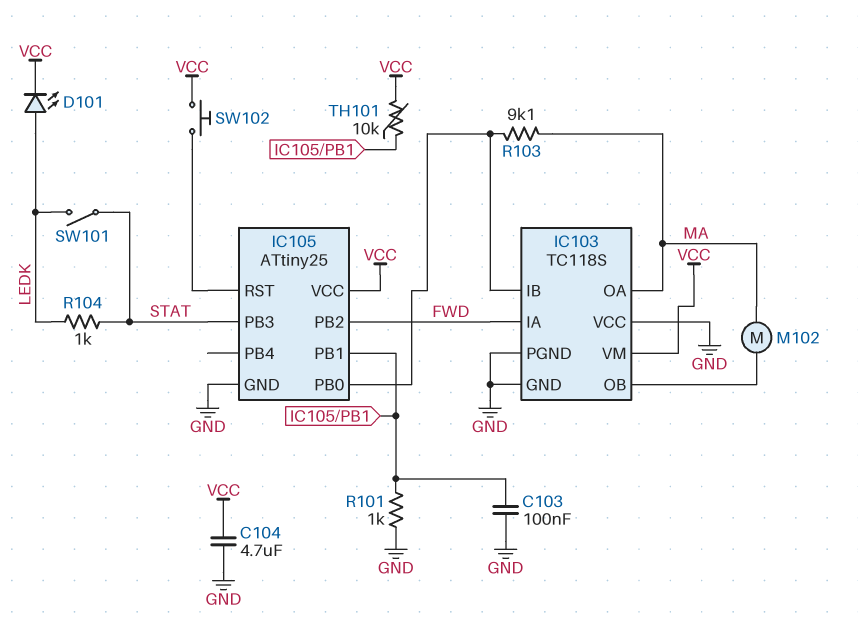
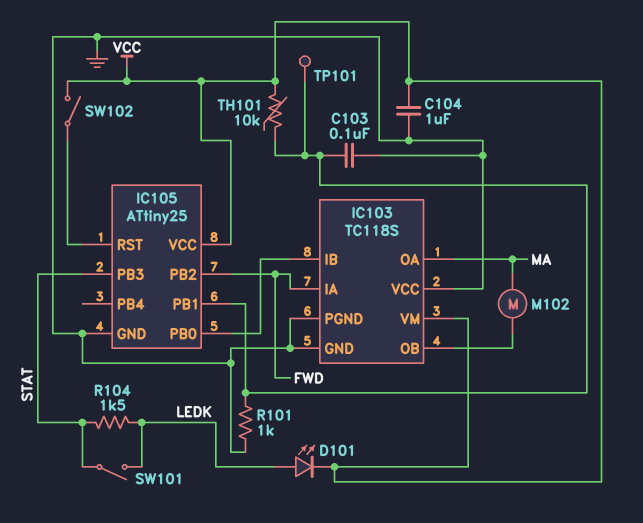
C104: 4.7uF (GND, VCC) -> 1uF (GND, VCC)
R103: 9.1k (IC103/IB, MA) -> none
R104: 1k (LEDK, STAT) -> 1.5k (LEDK, STAT)
SW102: button (IC105/RST, VCC) -> switch (IC105/RST, VCC)
TP101: none -> test point (IC105/PB1)

